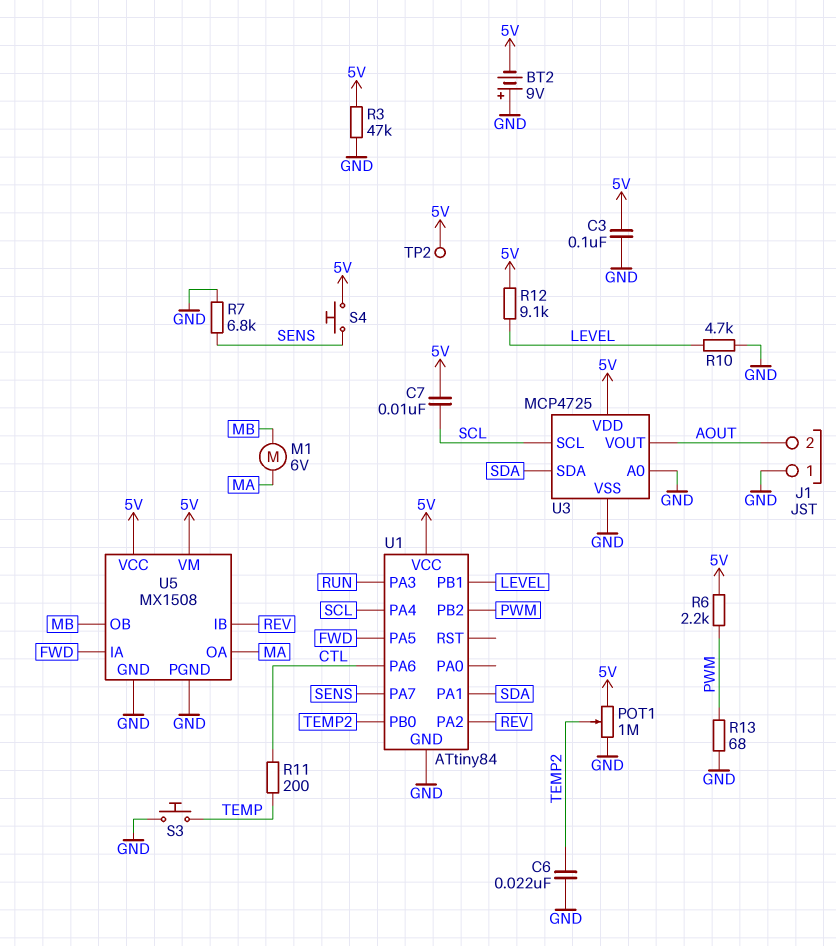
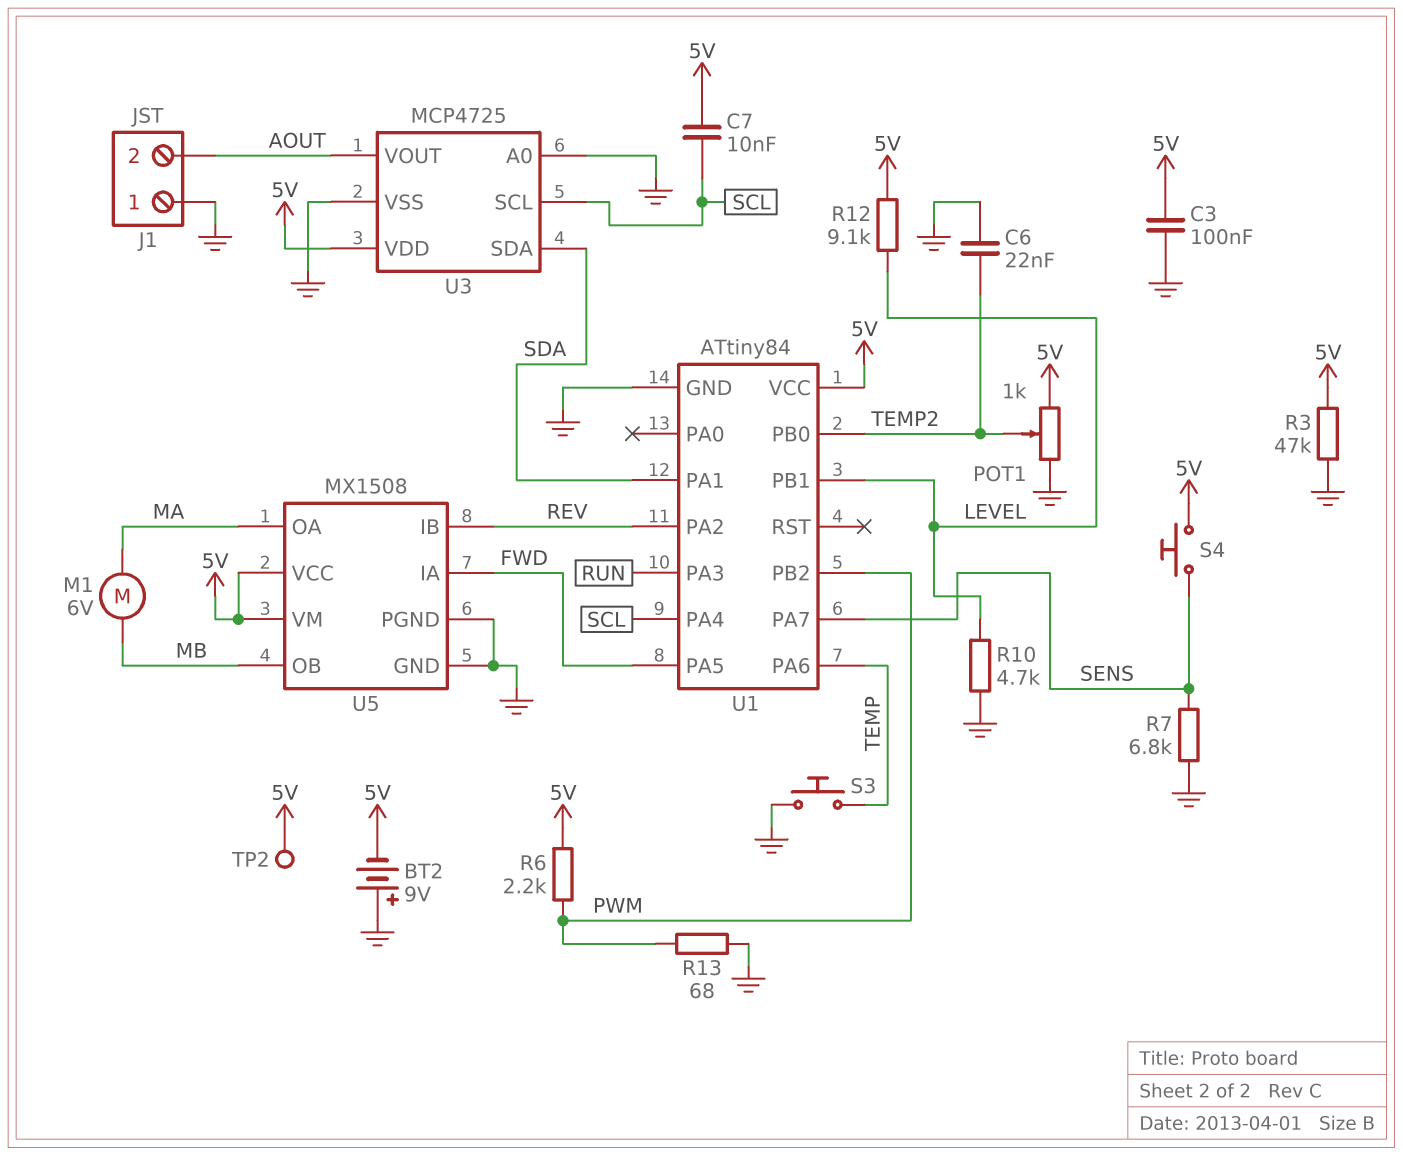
POT1: 1M (5V, GND, wiper TEMP2) -> 1k (5V, GND, wiper TEMP2)
R11: 200 (CTL, TEMP) -> none
U1 pin PA6: CTL -> TEMP

